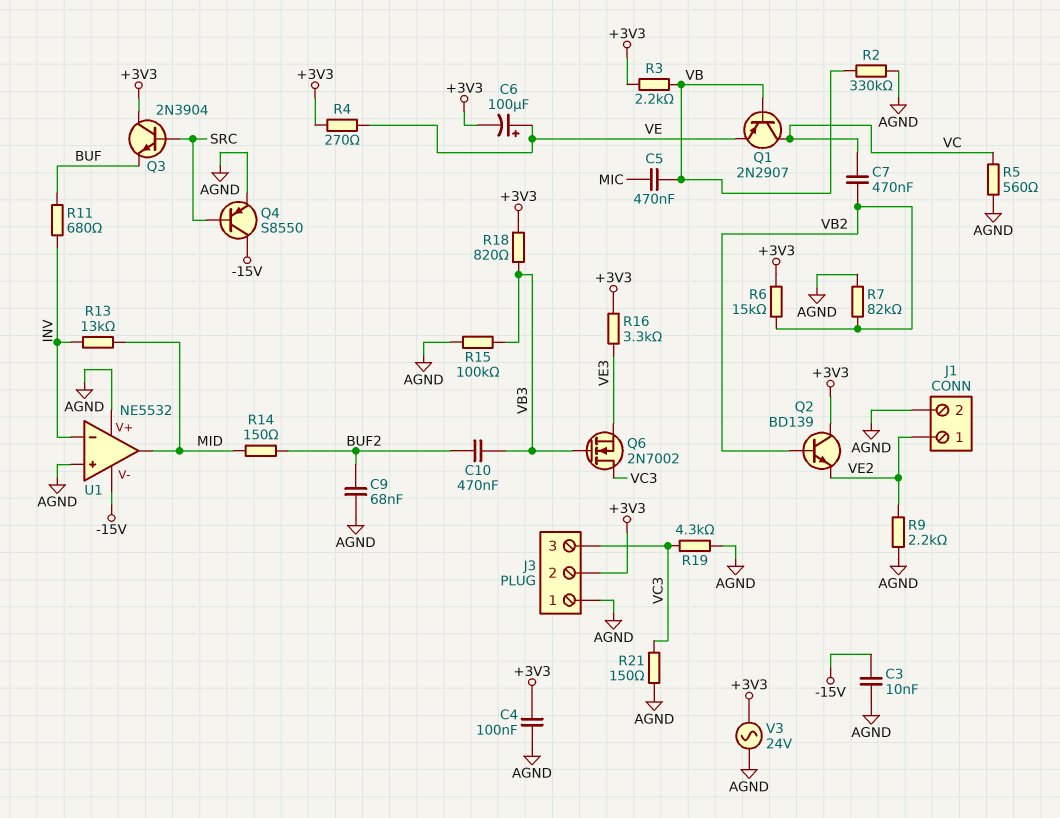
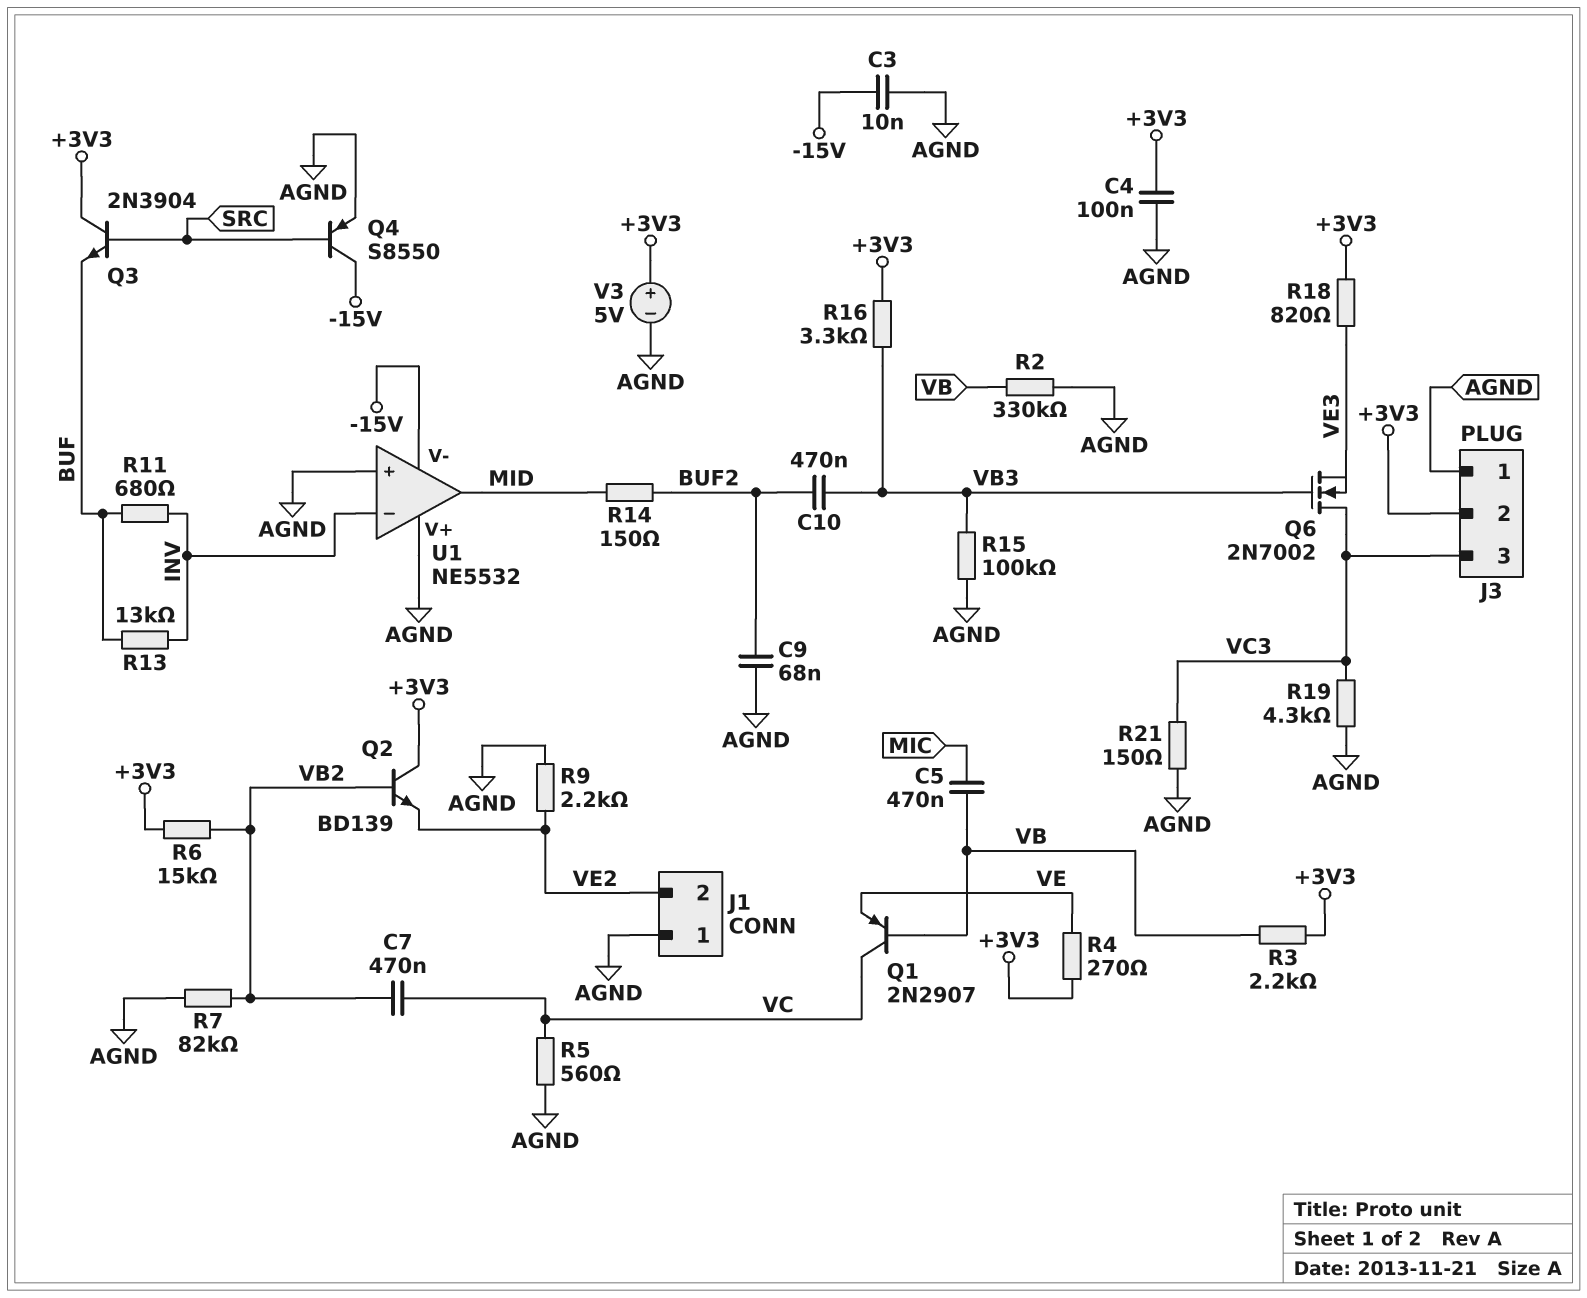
C6: 100uF (plus VE, minus +3V3) -> none
J1 pin 1: VE2 -> AGND
J1 pin 2: AGND -> VE2
R13: 13k (INV, MID) -> 13k (BUF, INV)
R16: 3.3k (+3V3, VE3) -> 3.3k (+3V3, VB3)
R18: 820 (+3V3, VB3) -> 820 (+3V3, VE3)
V3: AC 24V (+3V3, AGND) -> 5V (plus +3V3, minus AGND)

